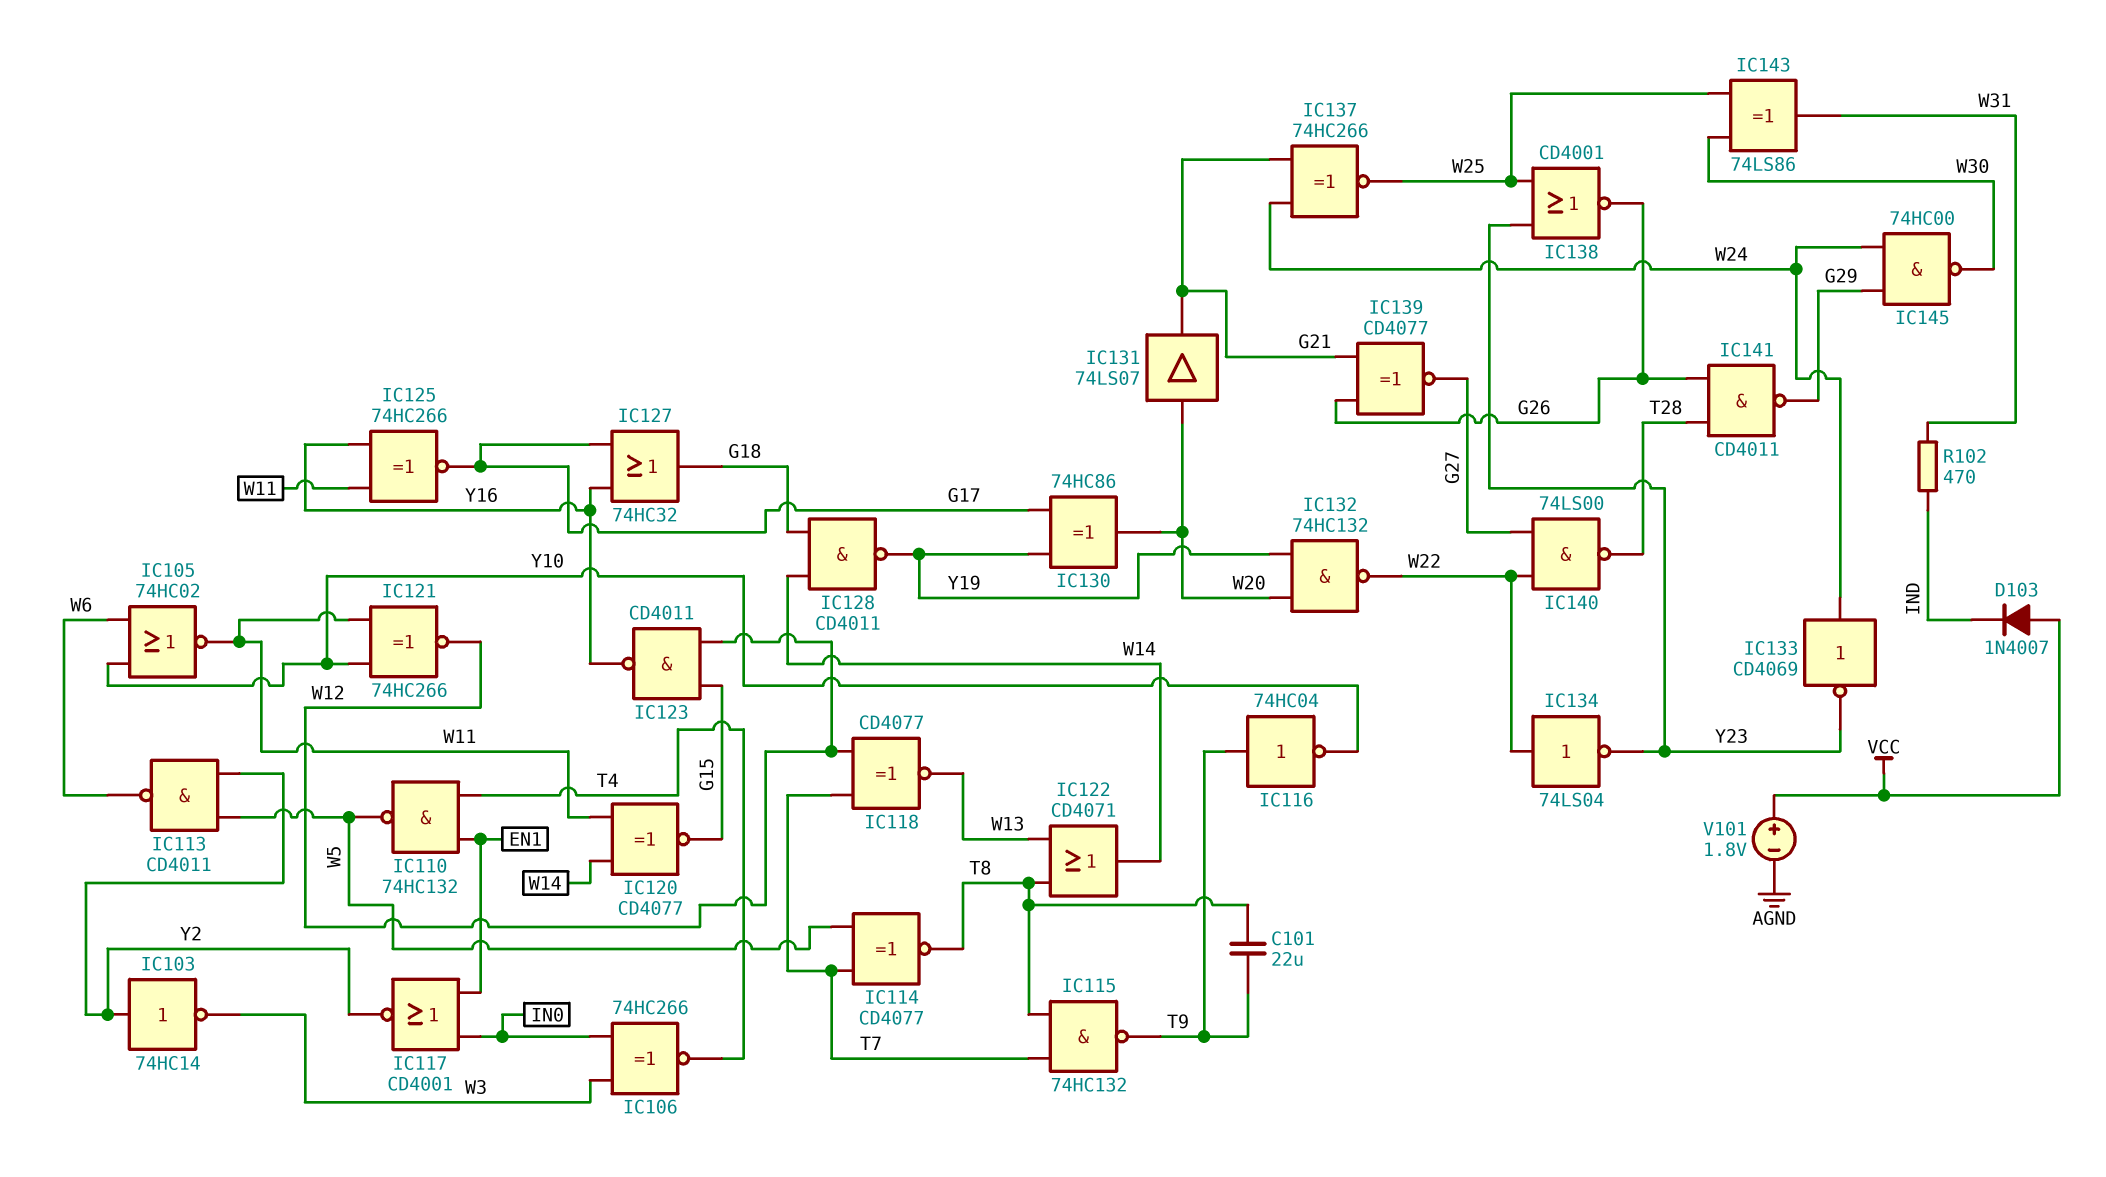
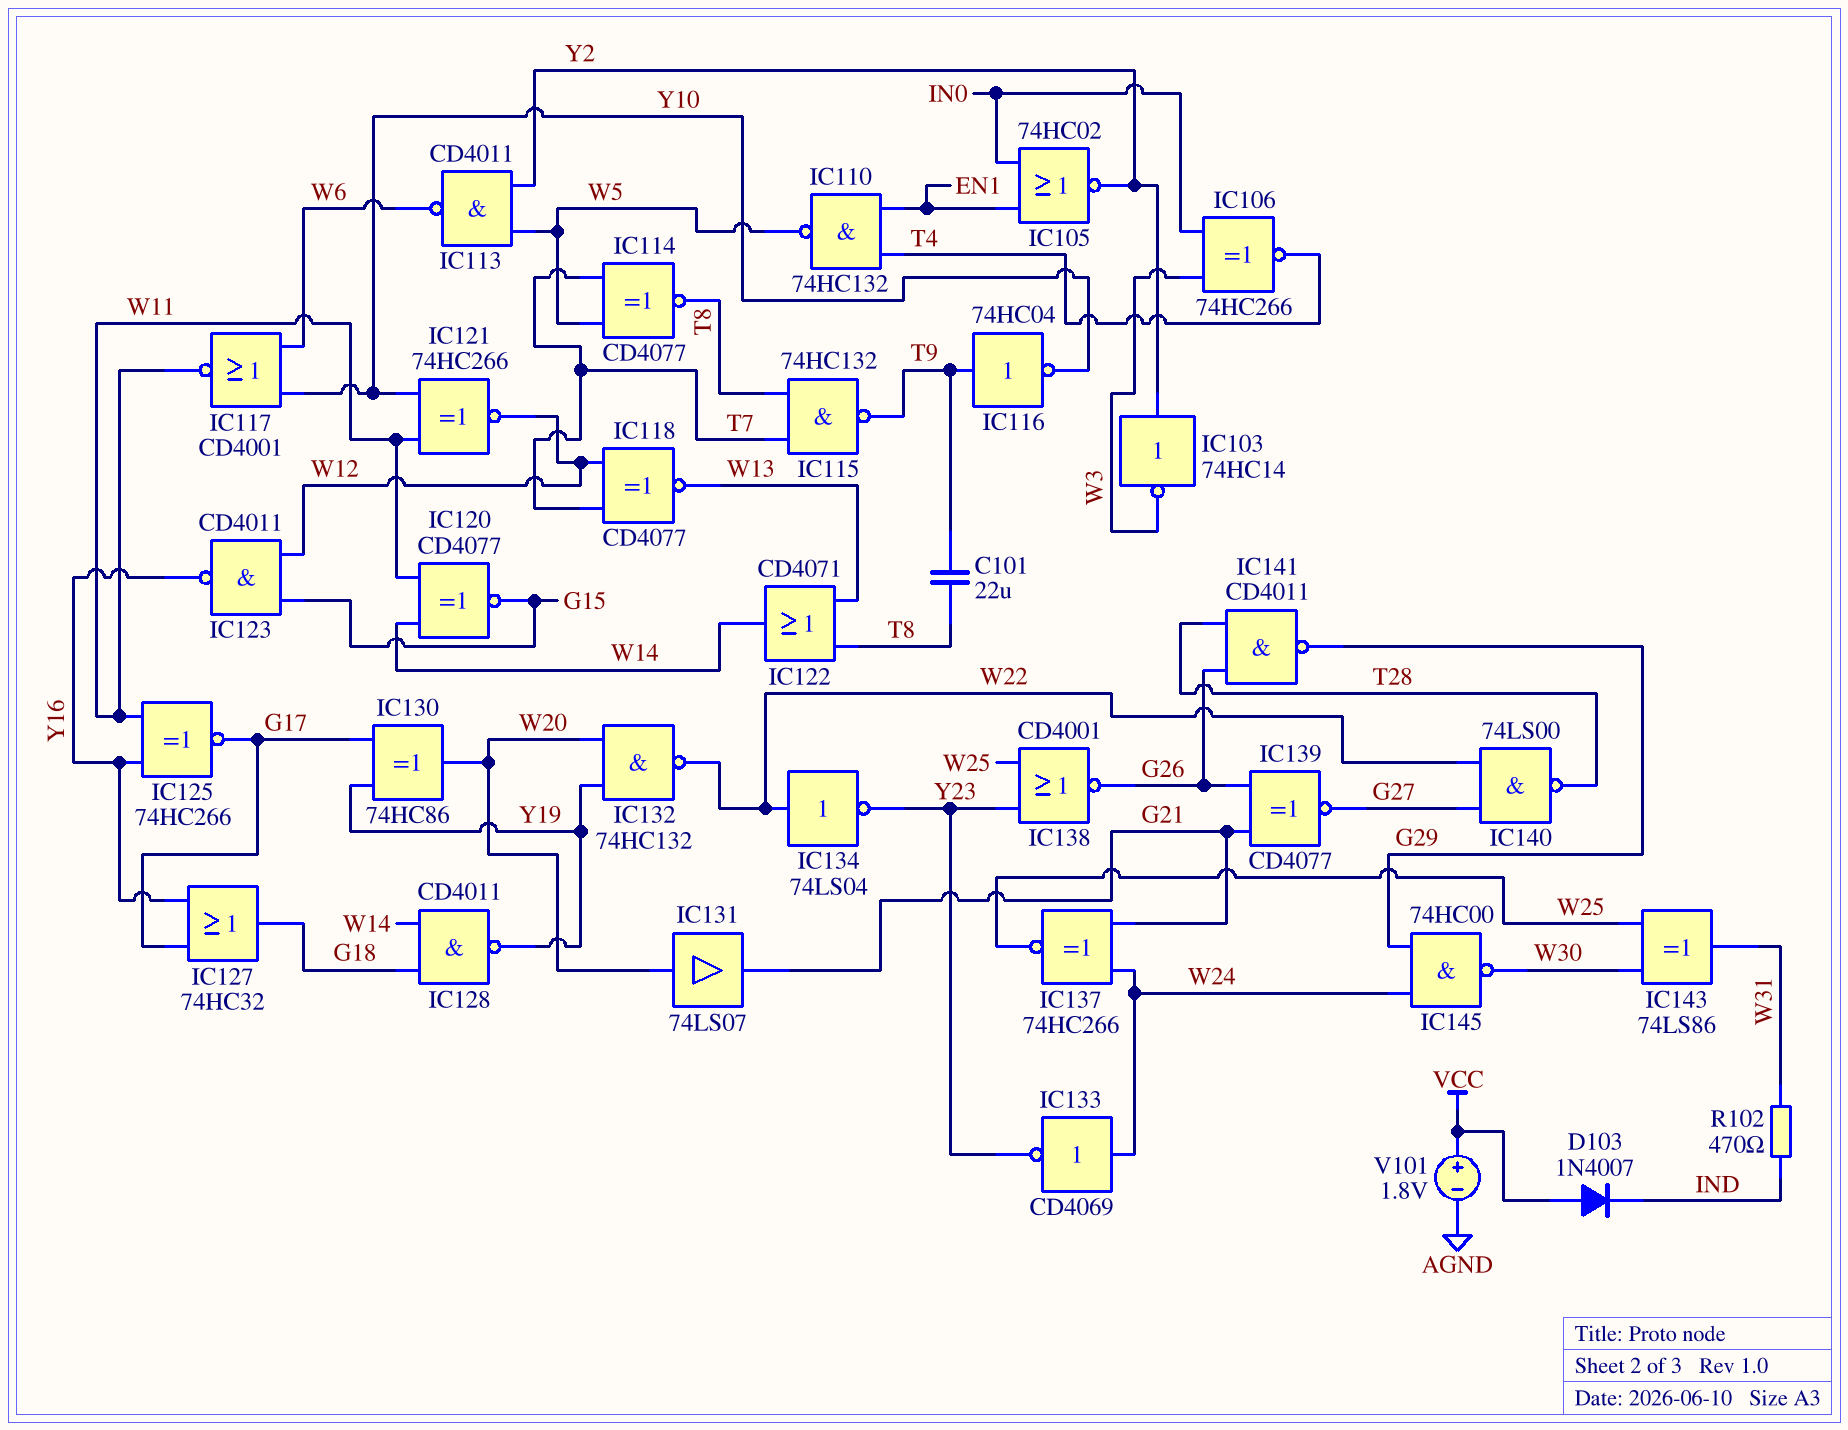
IC105: NOR 74HC02 (in W6, in Y10, out W11) -> NOR 74HC02 (in EN1, in IN0, out Y2)
IC117: NOR CD4001 (in EN1, in IN0, out Y2) -> NOR CD4001 (in W6, in Y10, out W11)

